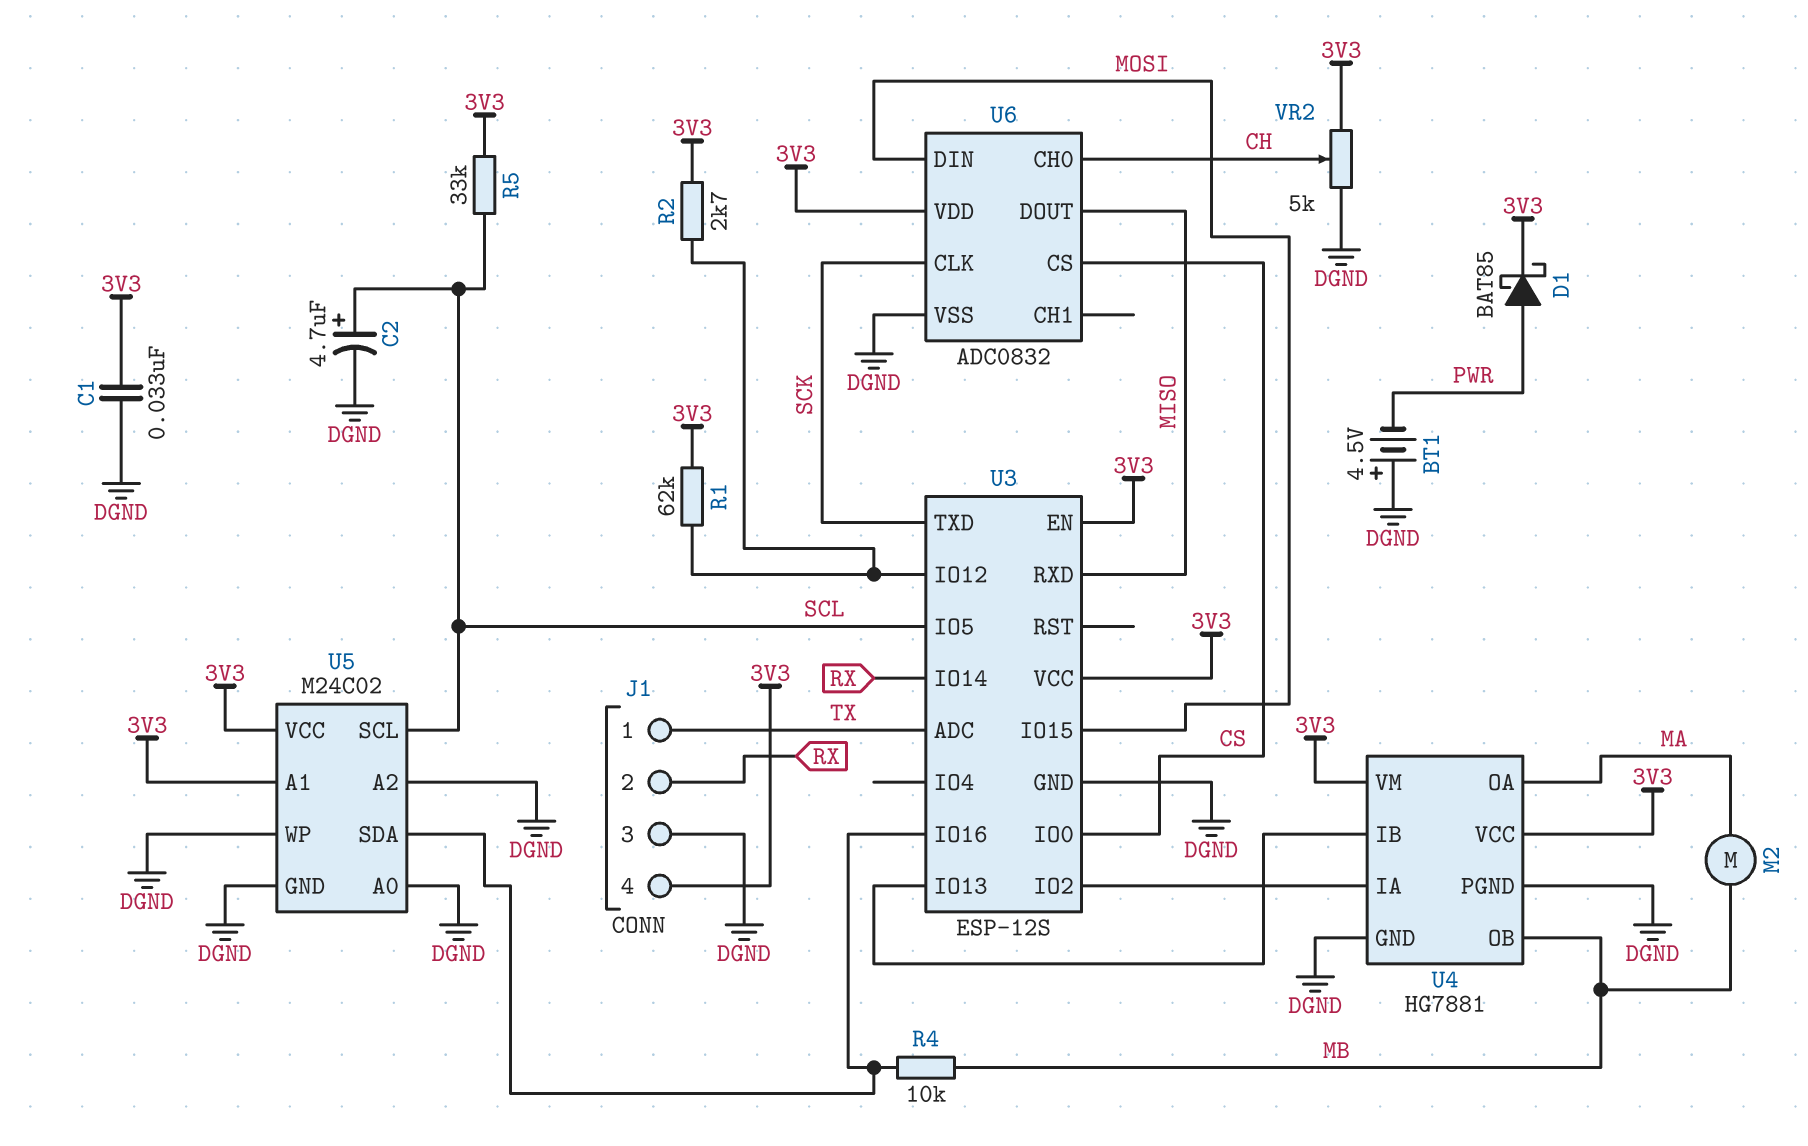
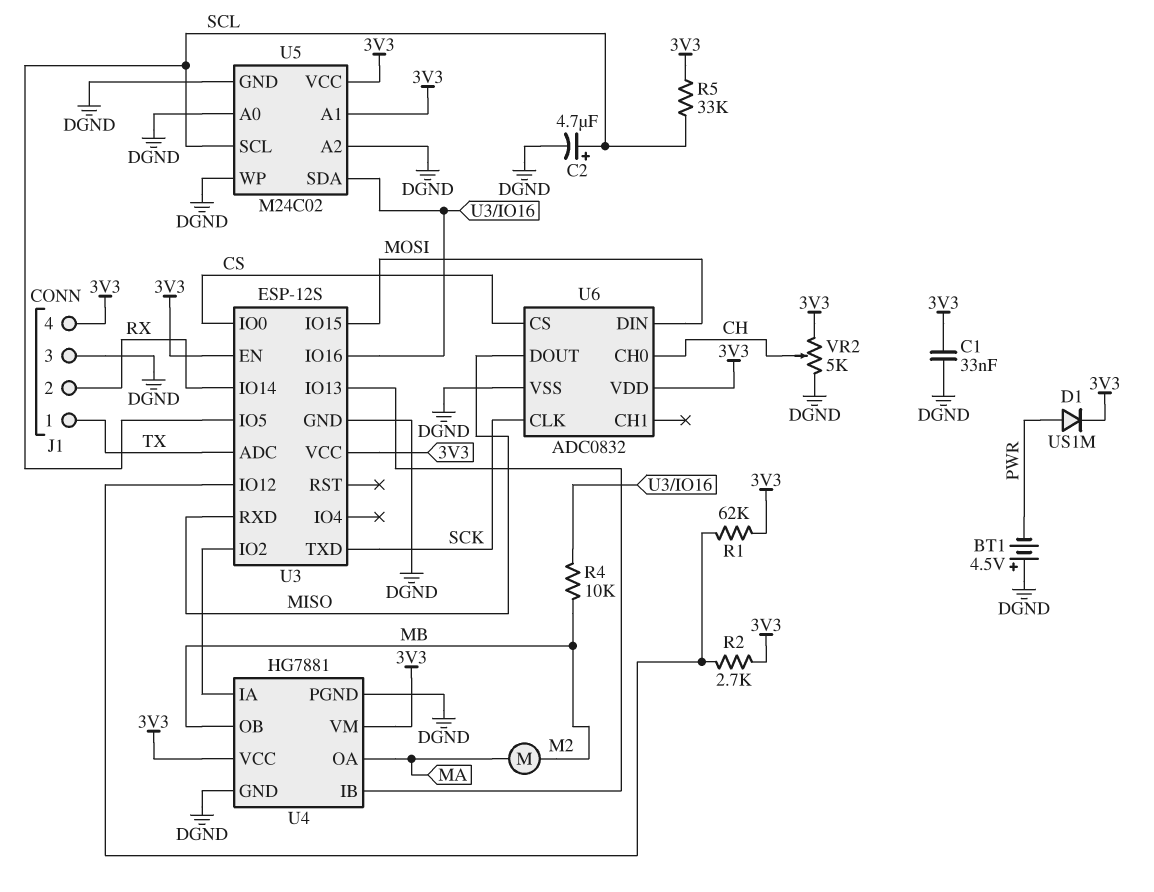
D1: schottky BAT85 (A PWR, K 3V3) -> diode US1M (A PWR, K 3V3)

